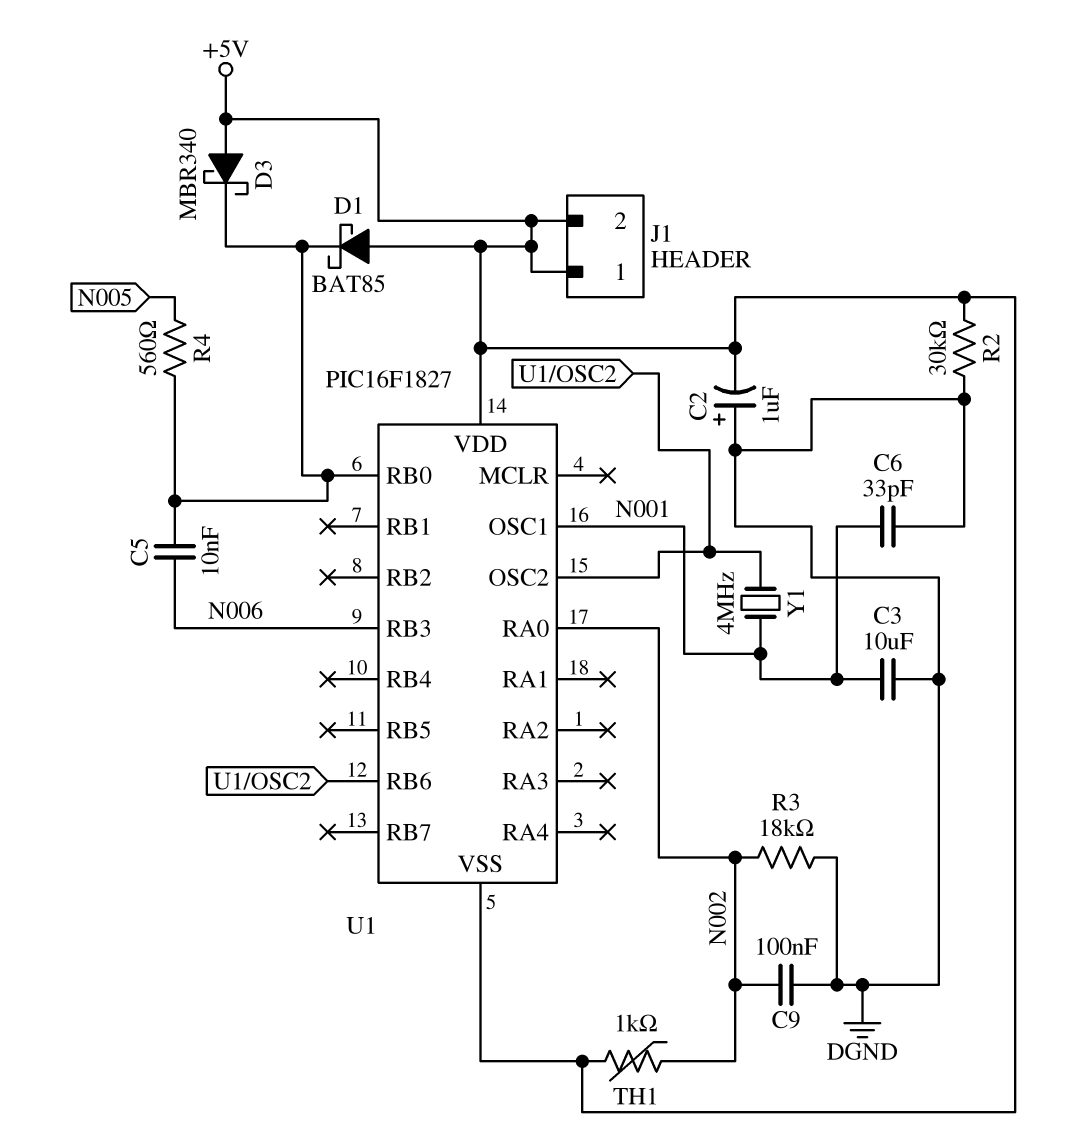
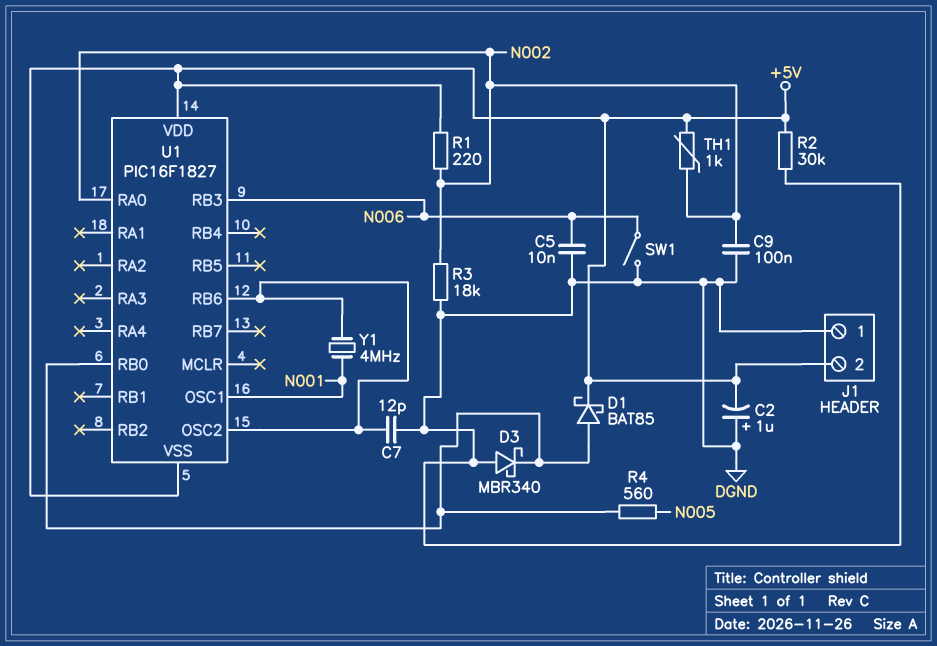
C3: 10uF (DGND, N001) -> none
C5: 10nF (N006, U1/RB0) -> 10nF (DGND, N006)
C6: 33pF (DGND, N001) -> none
C7: none -> 12pF (DGND, U1/OSC2)
D1: schottky BAT85 (A +5V, K U1/RB0) -> schottky BAT85 (A U1/RB0, K +5V)
D3: schottky MBR340 (A +5V, K U1/RB0) -> schottky MBR340 (A DGND, K U1/RB0)
J1 pin 1: +5V -> DGND
R1: none -> 220 (+5V, N002)
SW1: none -> switch (DGND, N006)

